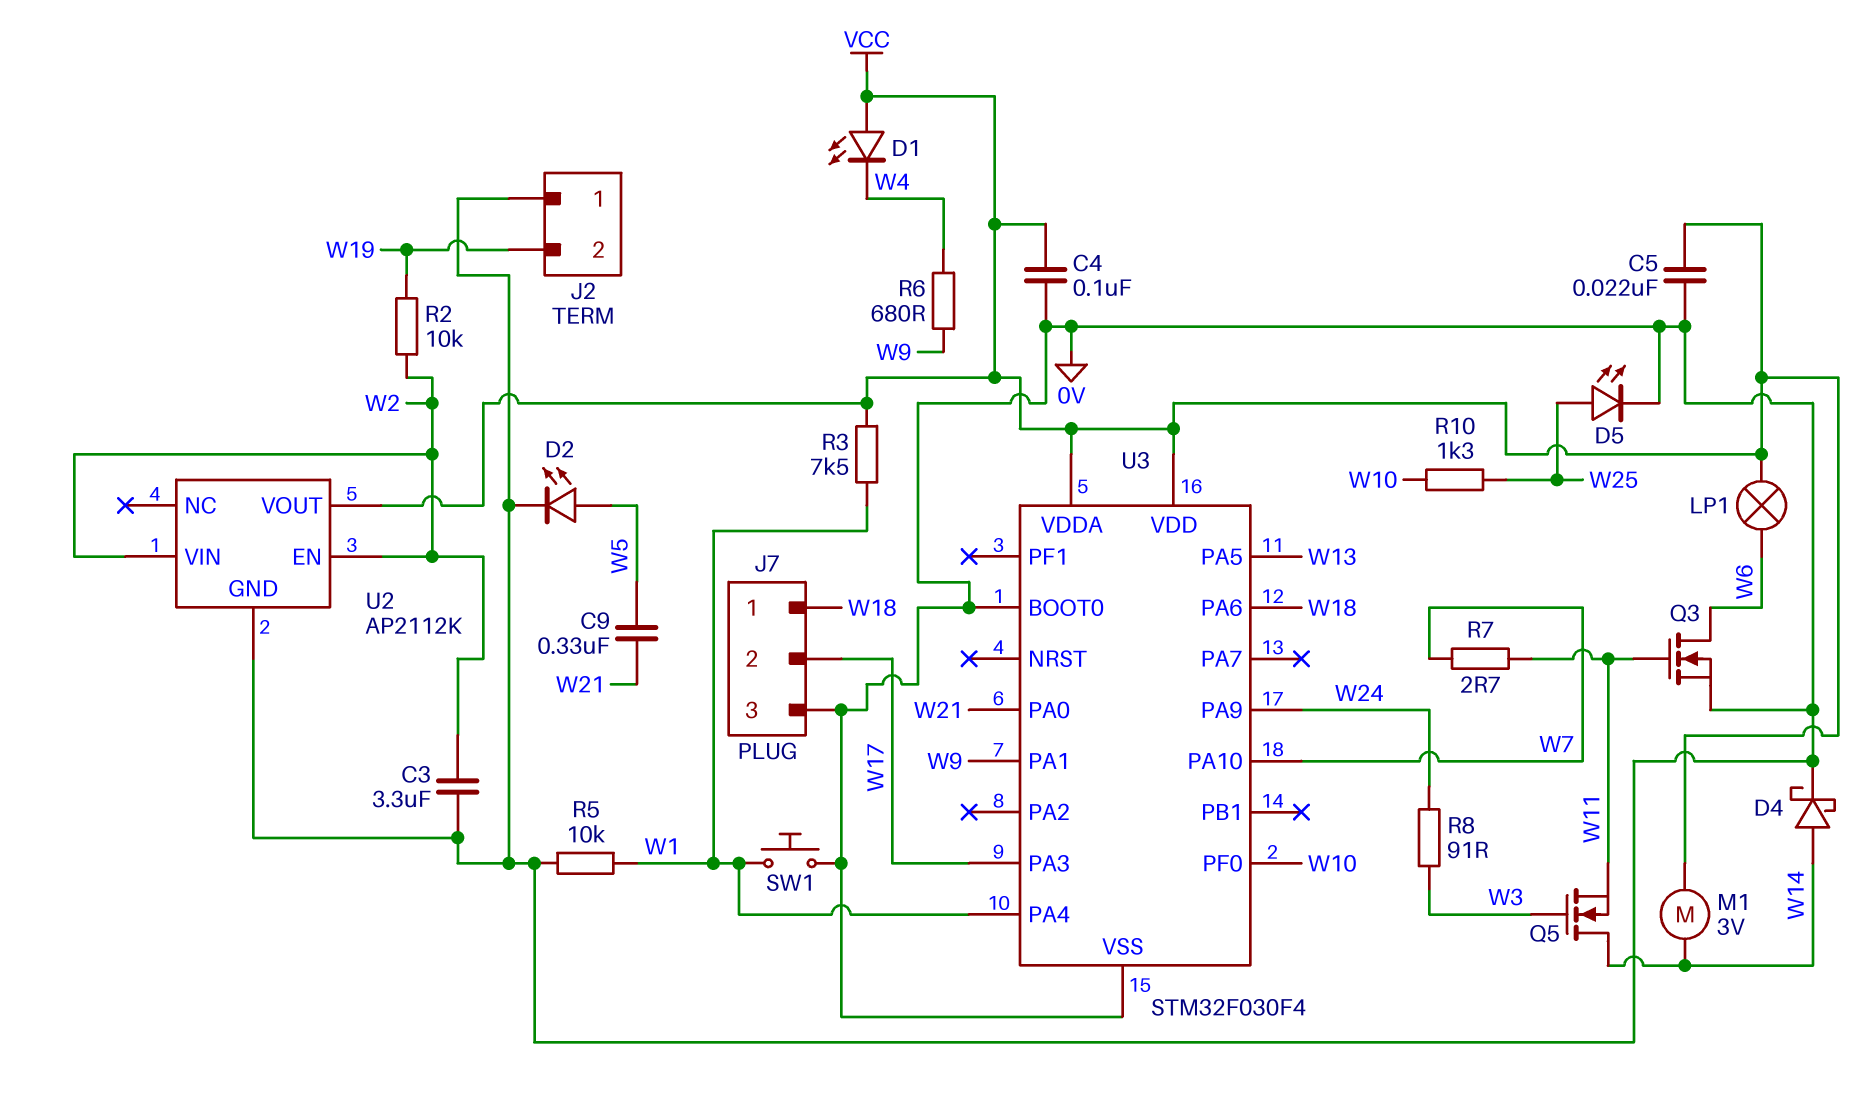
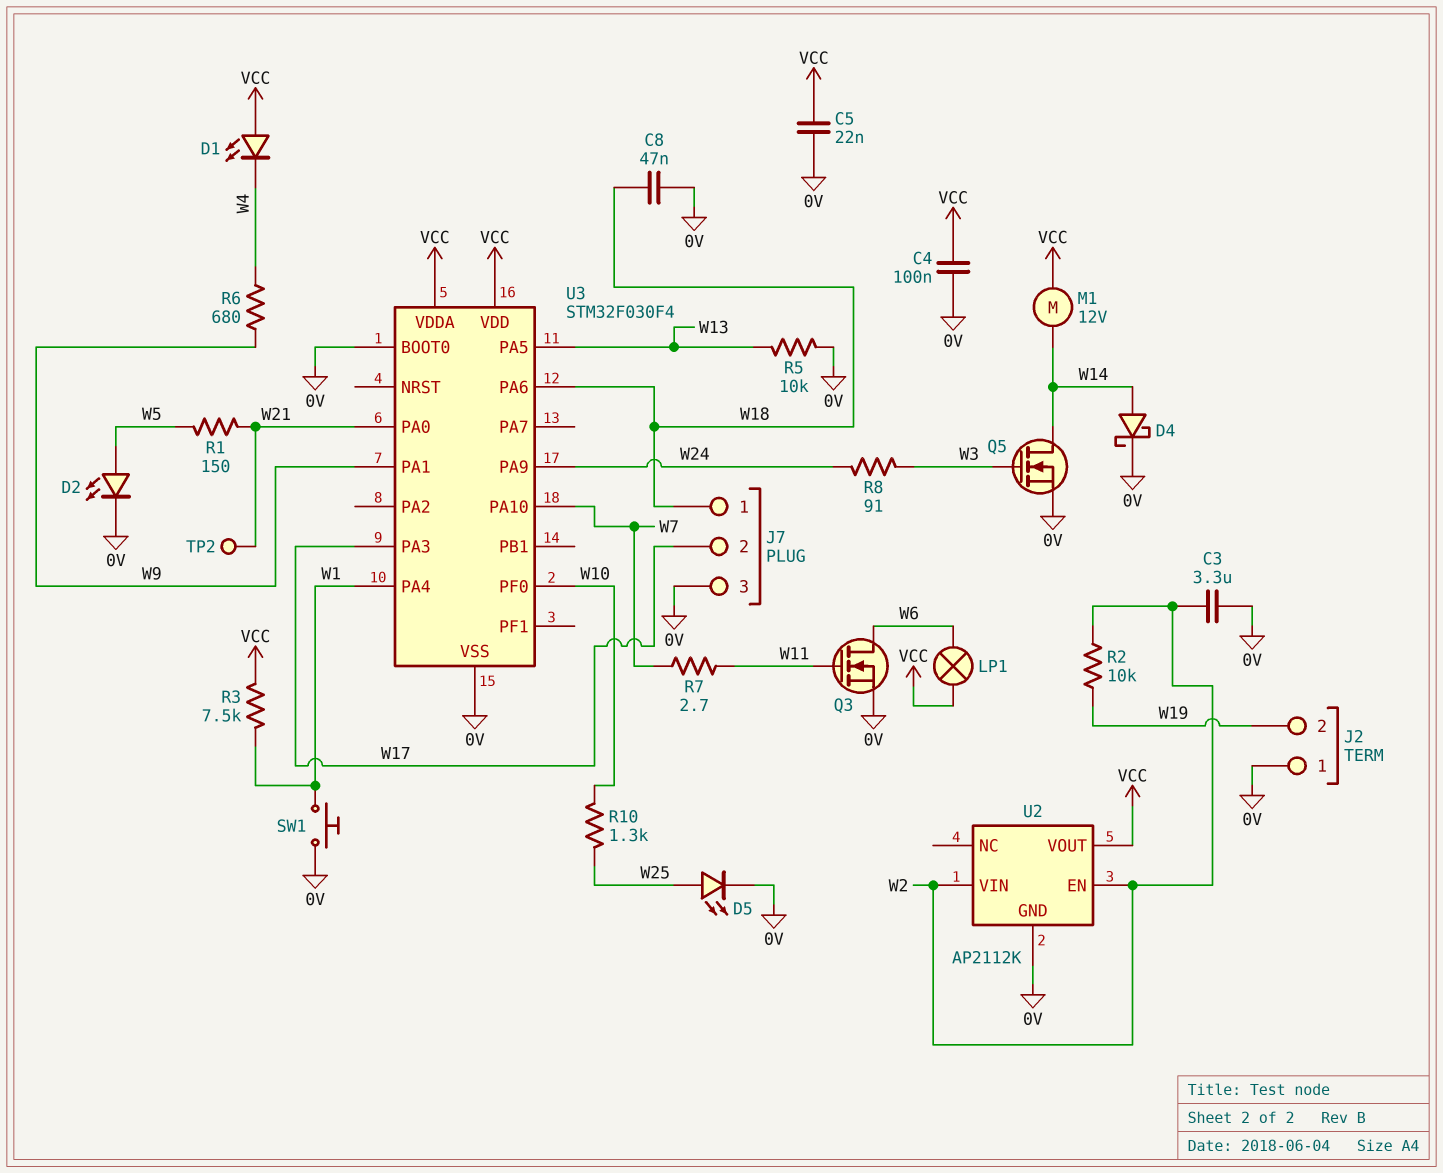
C8: none -> 47nF (0V, W18)
C9: 330nF (W5, W21) -> none
M1: motor 3V (VCC, W14) -> motor 12V (VCC, W14)
Q5: NMOS (G W3, D W14, S W11) -> NMOS (G W3, D W14, S 0V)
R1: none -> 150 (W5, W21)
R5: 10k (0V, W1) -> 10k (0V, W13)
TP2: none -> test point (W21)

